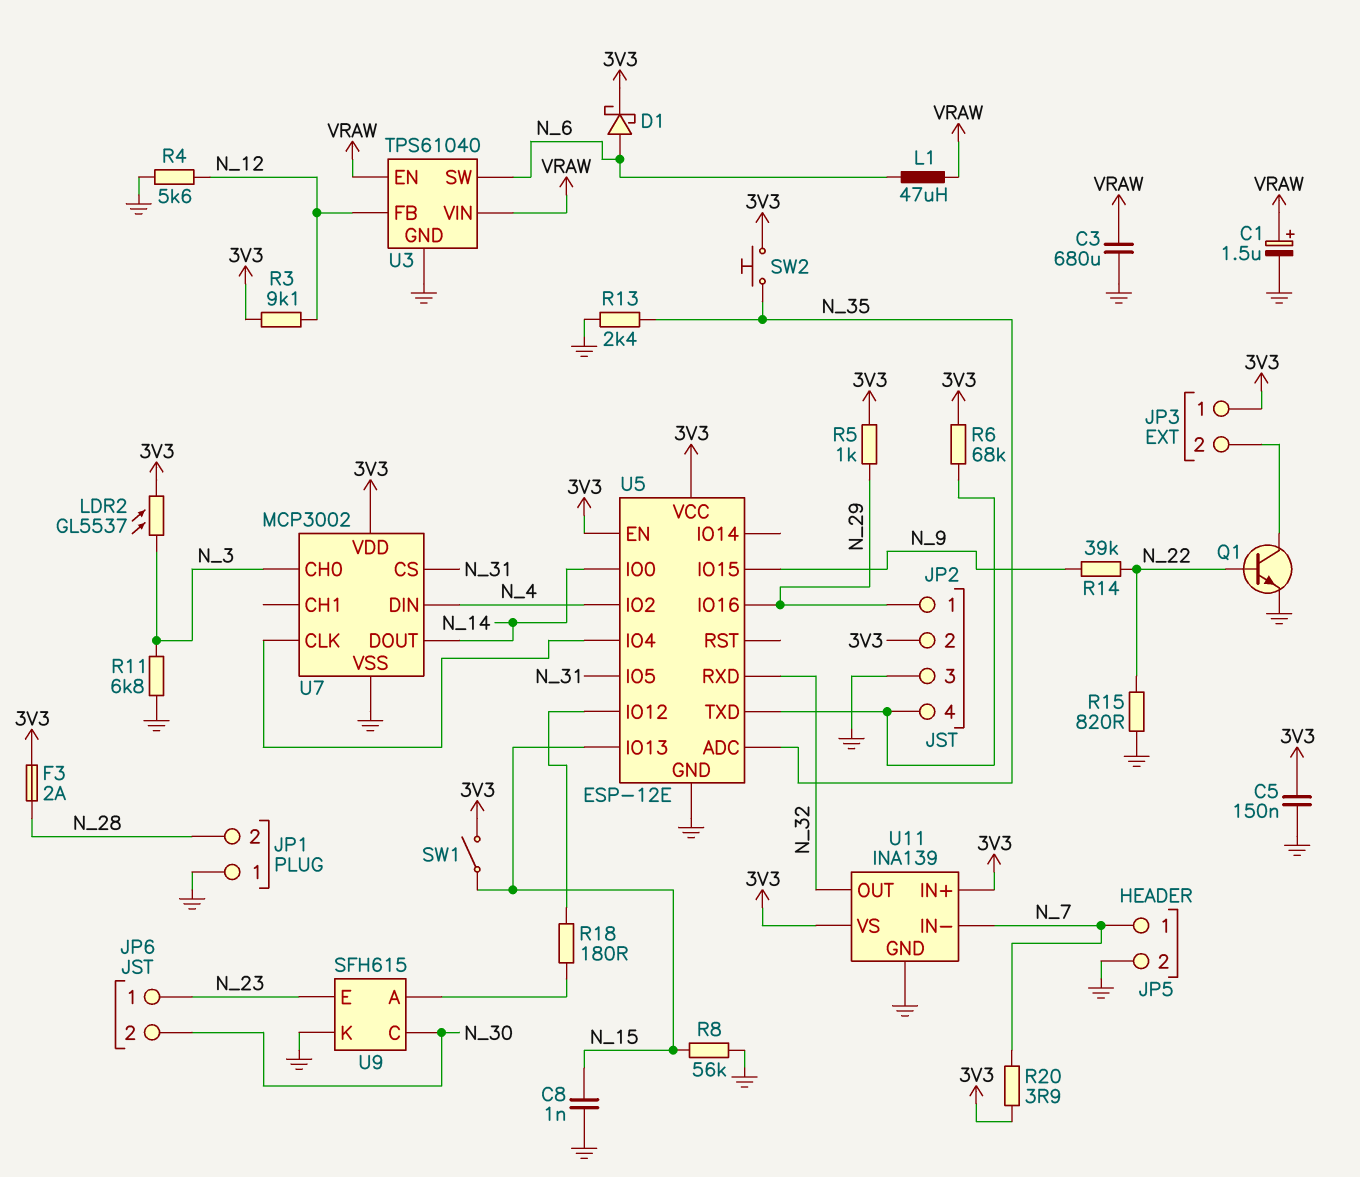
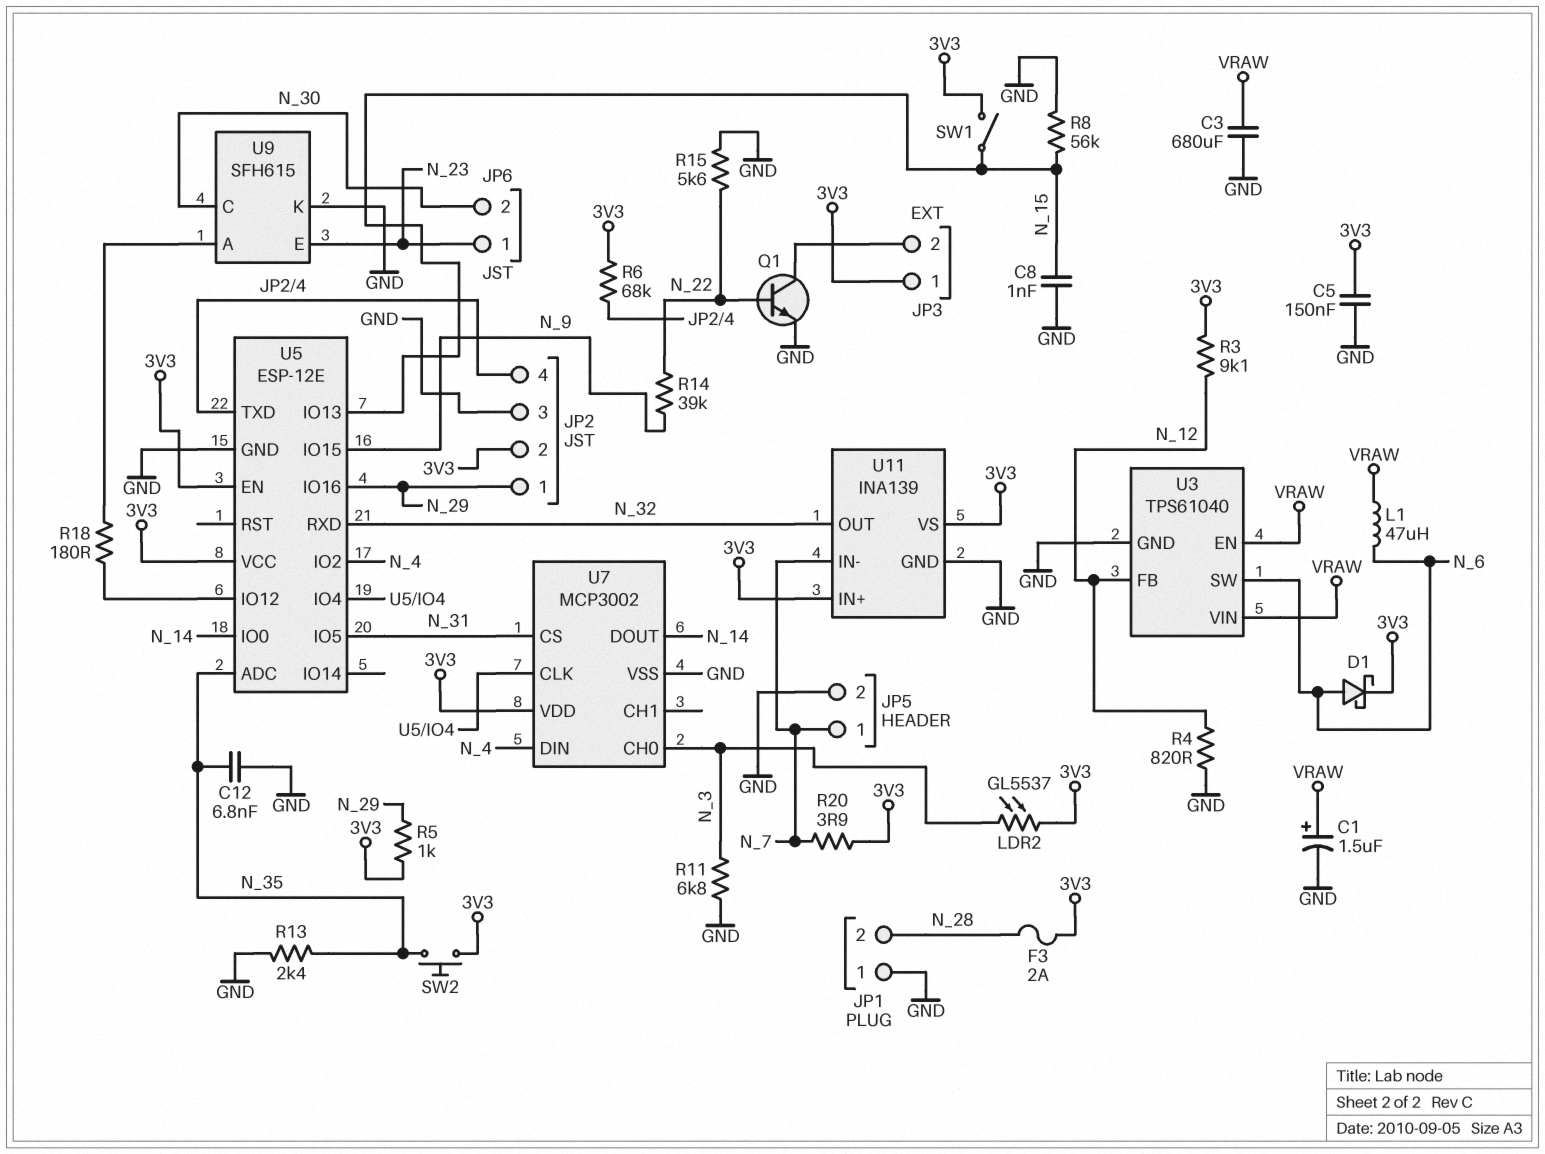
C12: none -> 6.8nF (GND, N_35)
R4: 5.6k (GND, N_12) -> 820 (GND, N_12)
R15: 820 (GND, N_22) -> 5.6k (GND, N_22)

